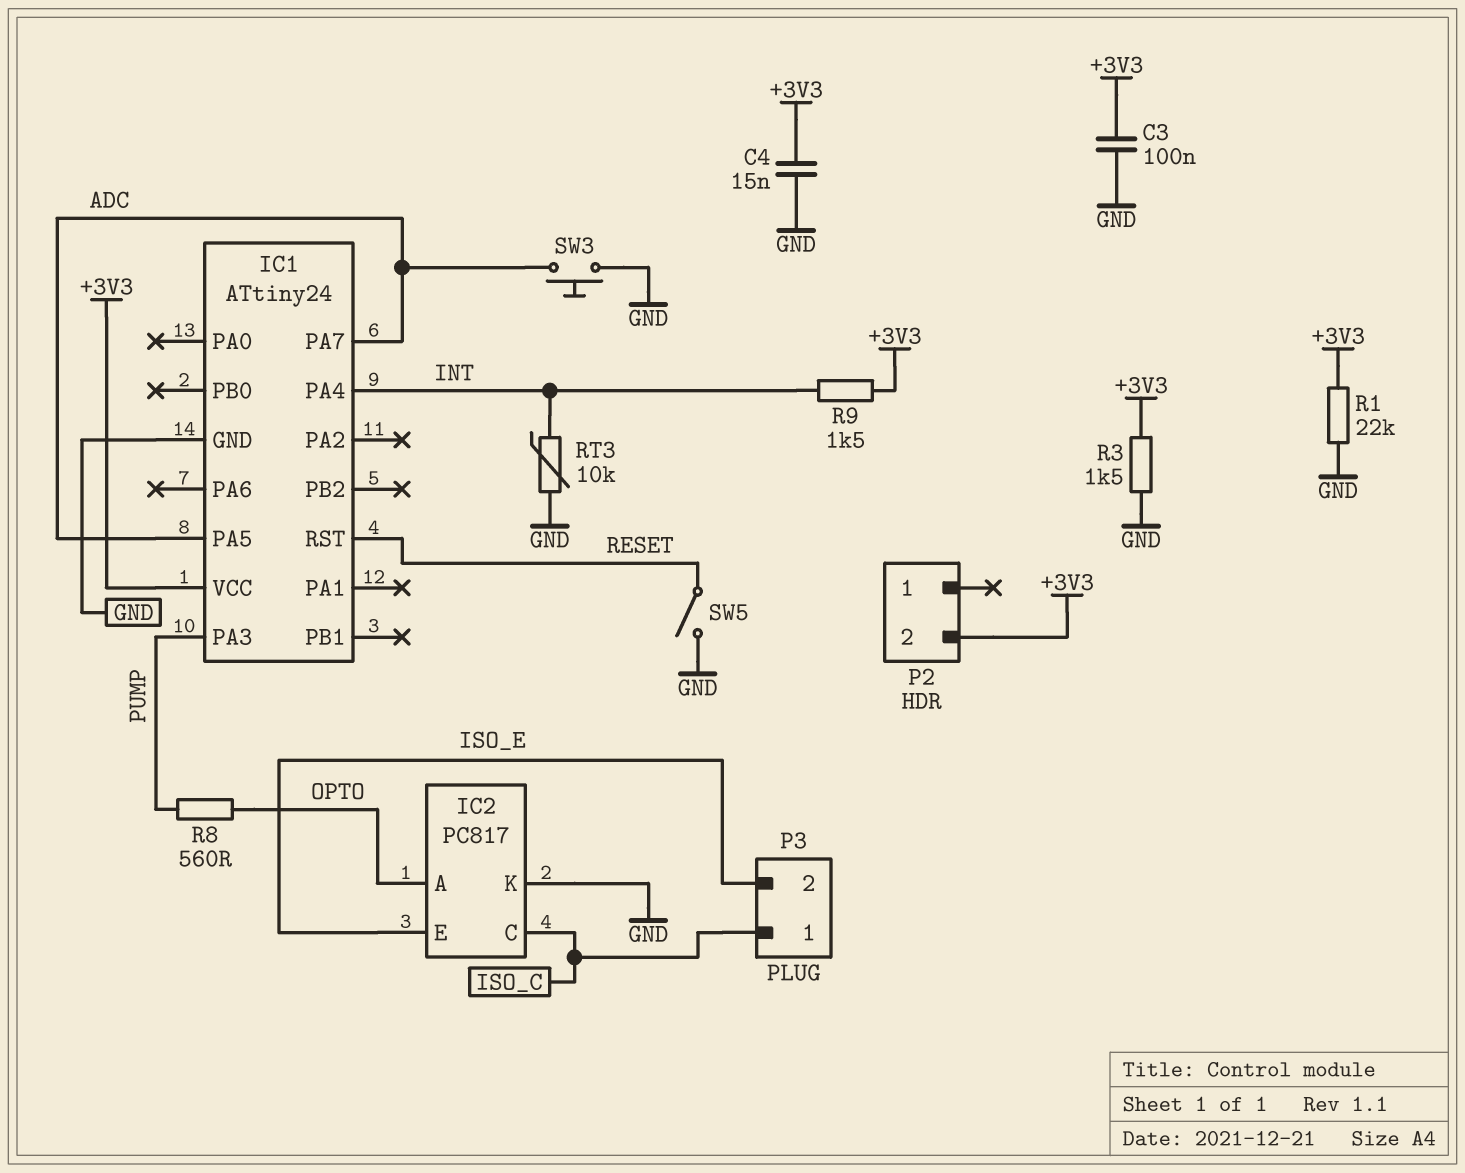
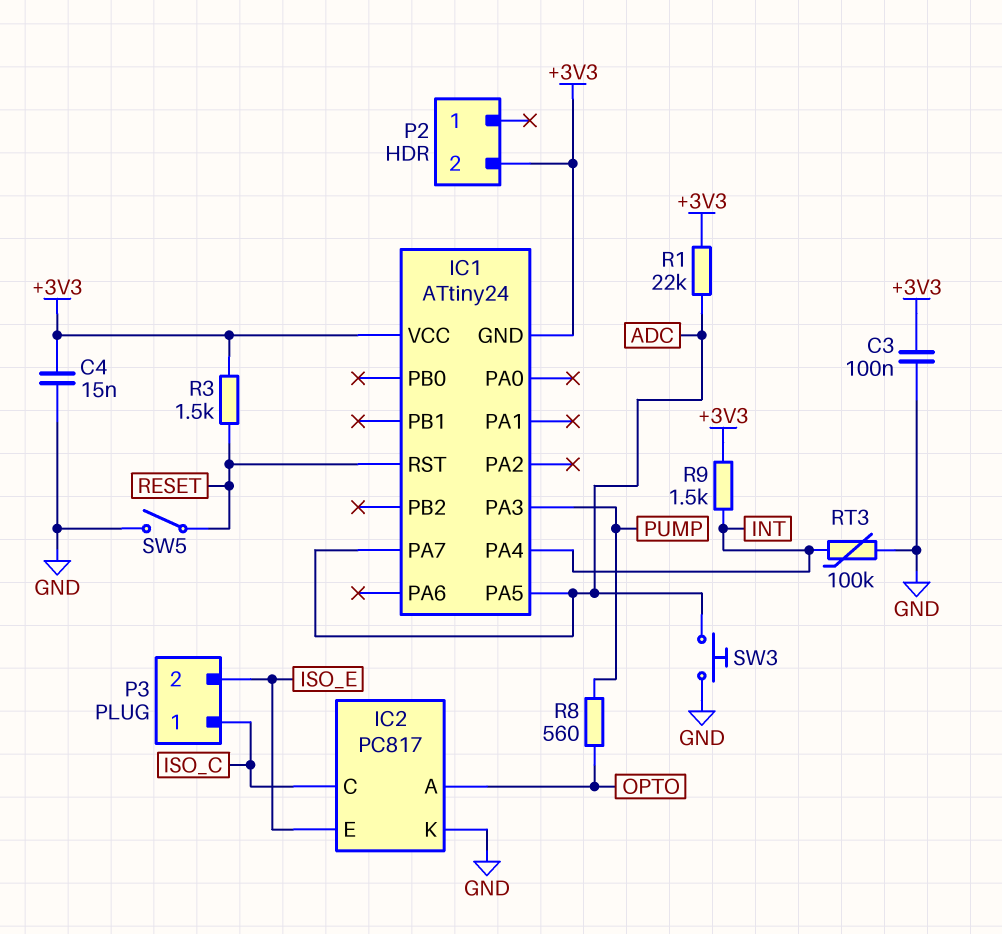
IC1 pin GND: GND -> +3V3
R1: 22k (+3V3, GND) -> 22k (+3V3, ADC)
R3: 1.5k (+3V3, GND) -> 1.5k (+3V3, RESET)
RT3: 10k (GND, INT) -> 100k (GND, INT)

